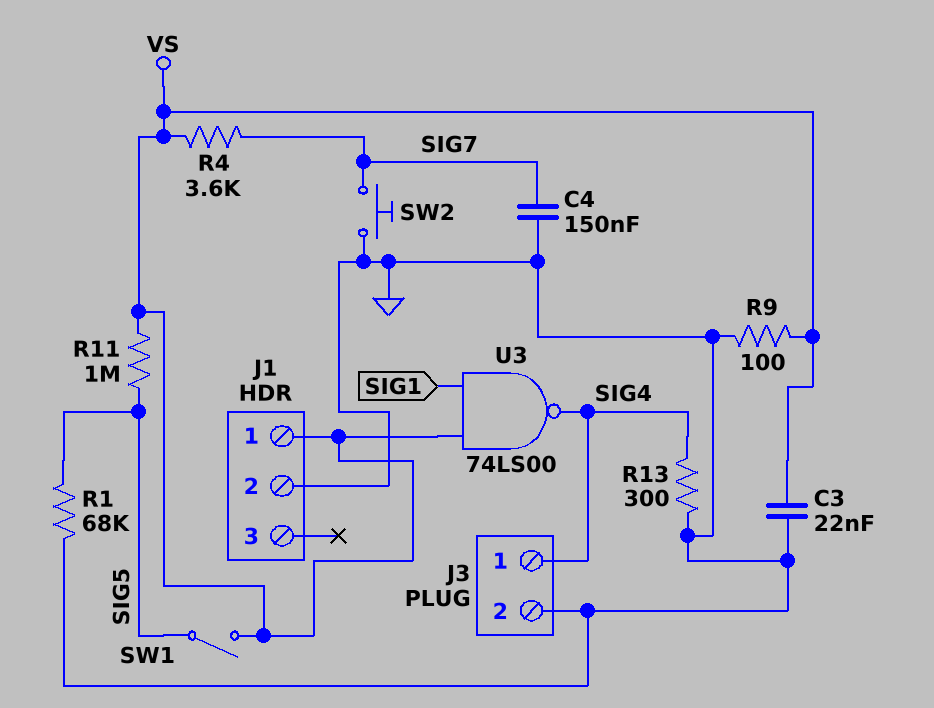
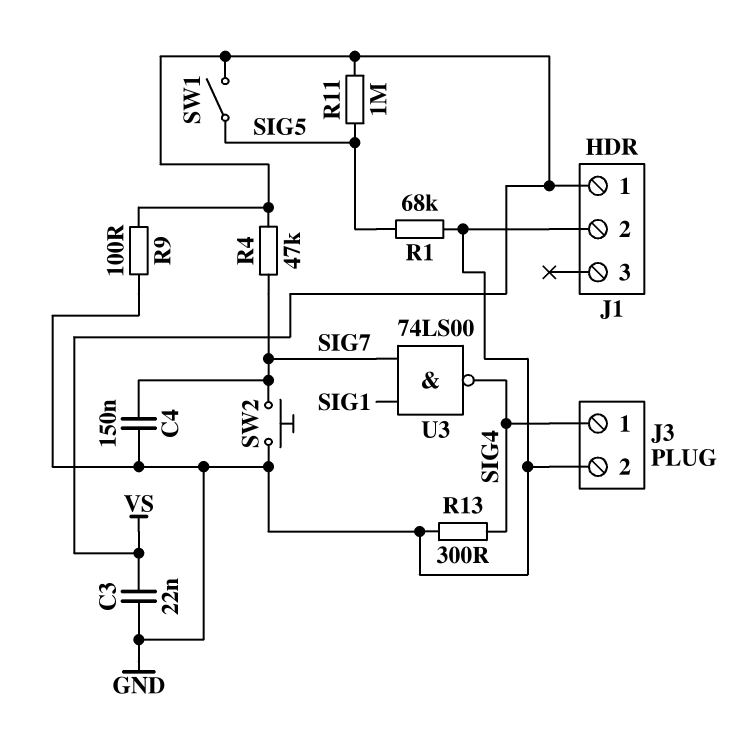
R4: 3.6k (SIG7, VS) -> 47k (SIG7, VS)
U3: NAND 74LS00 (in SIG1, in VS, out SIG4) -> NAND 74LS00 (in SIG1, in SIG7, out SIG4)

